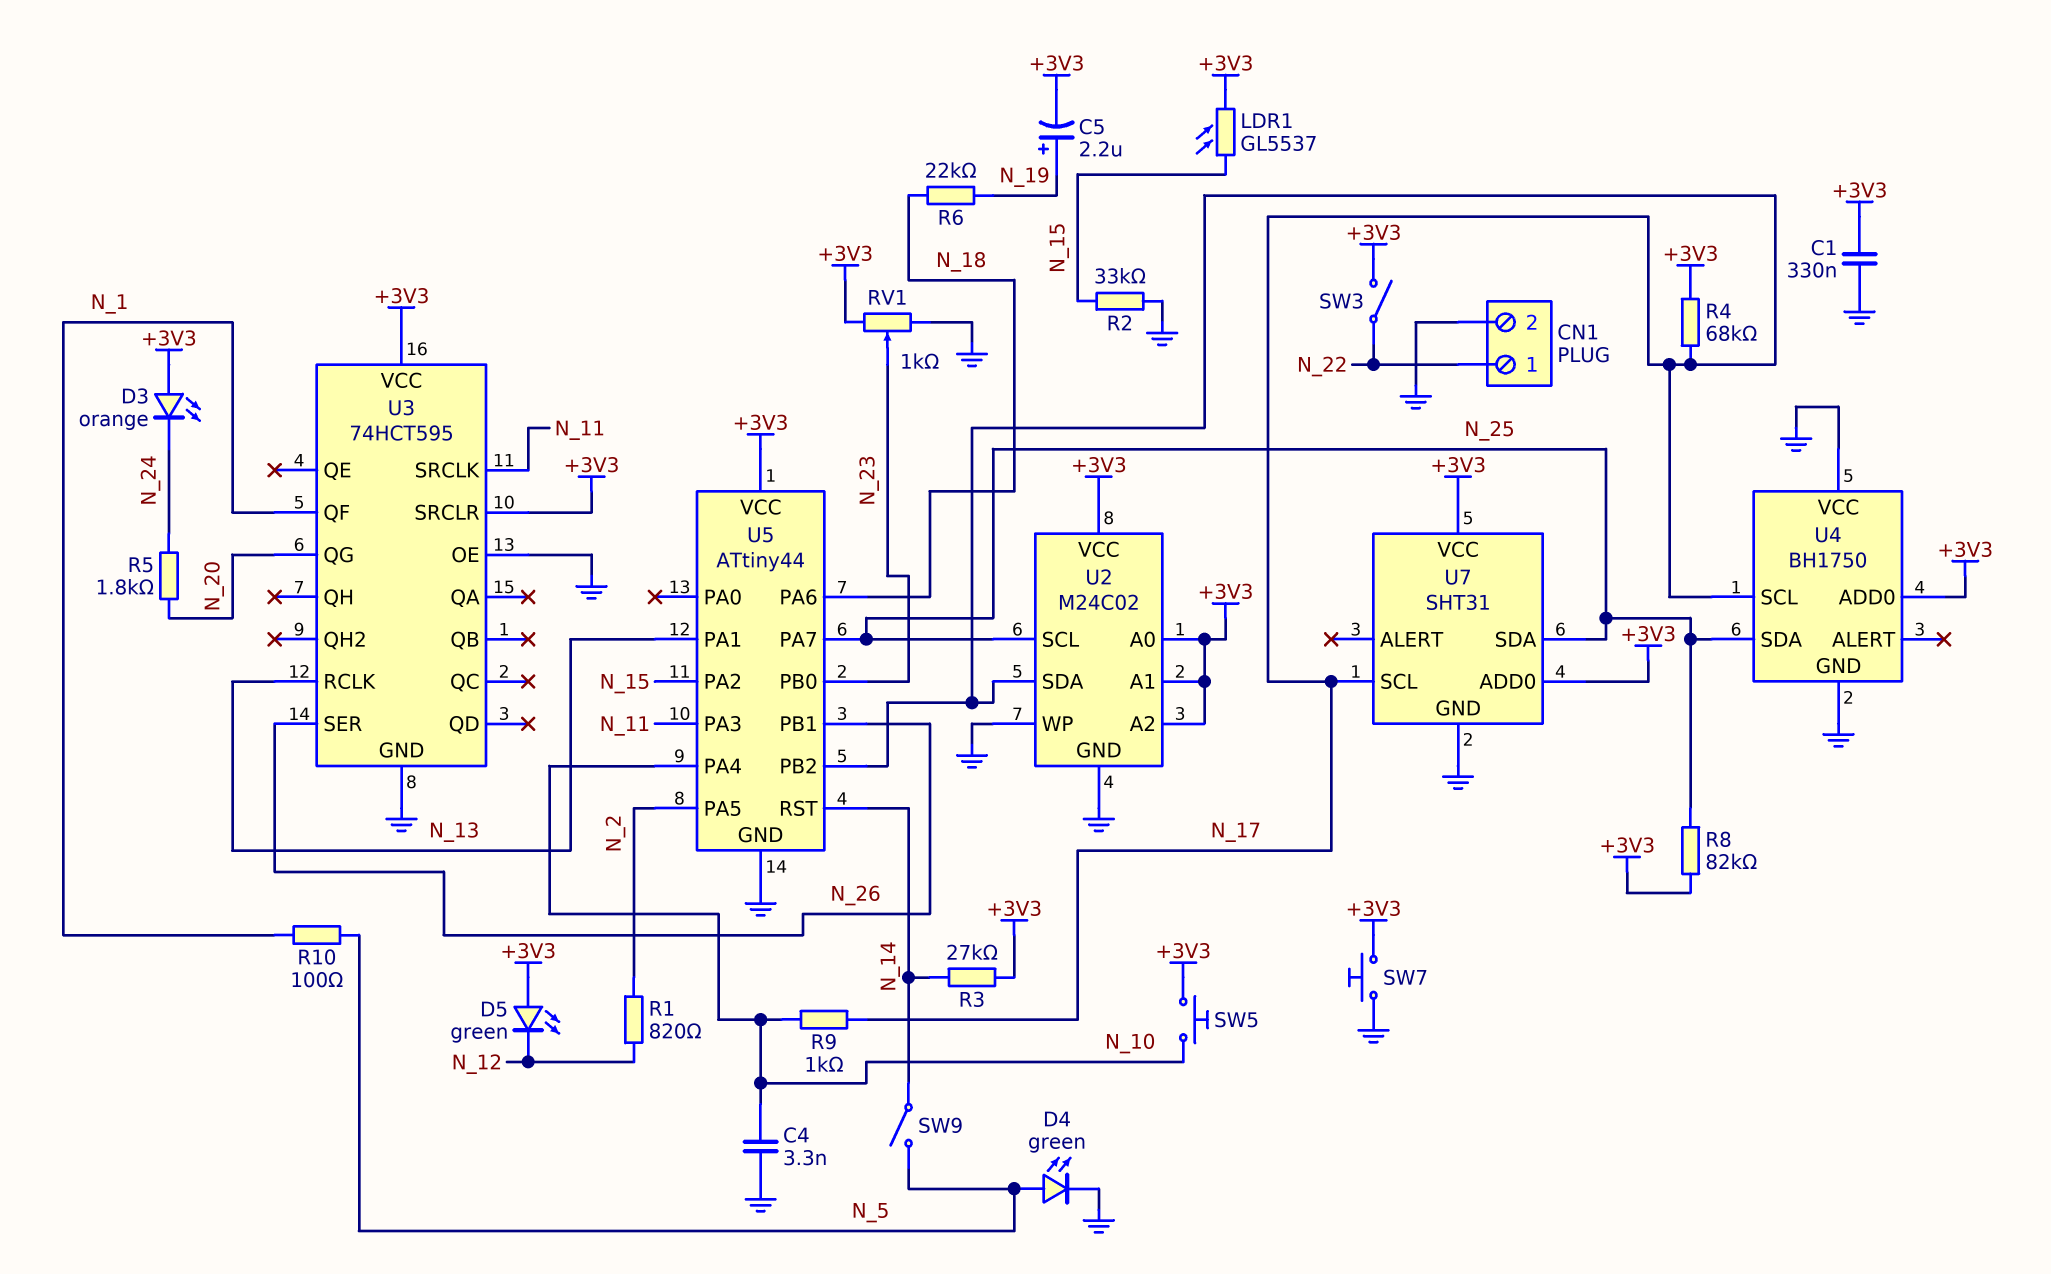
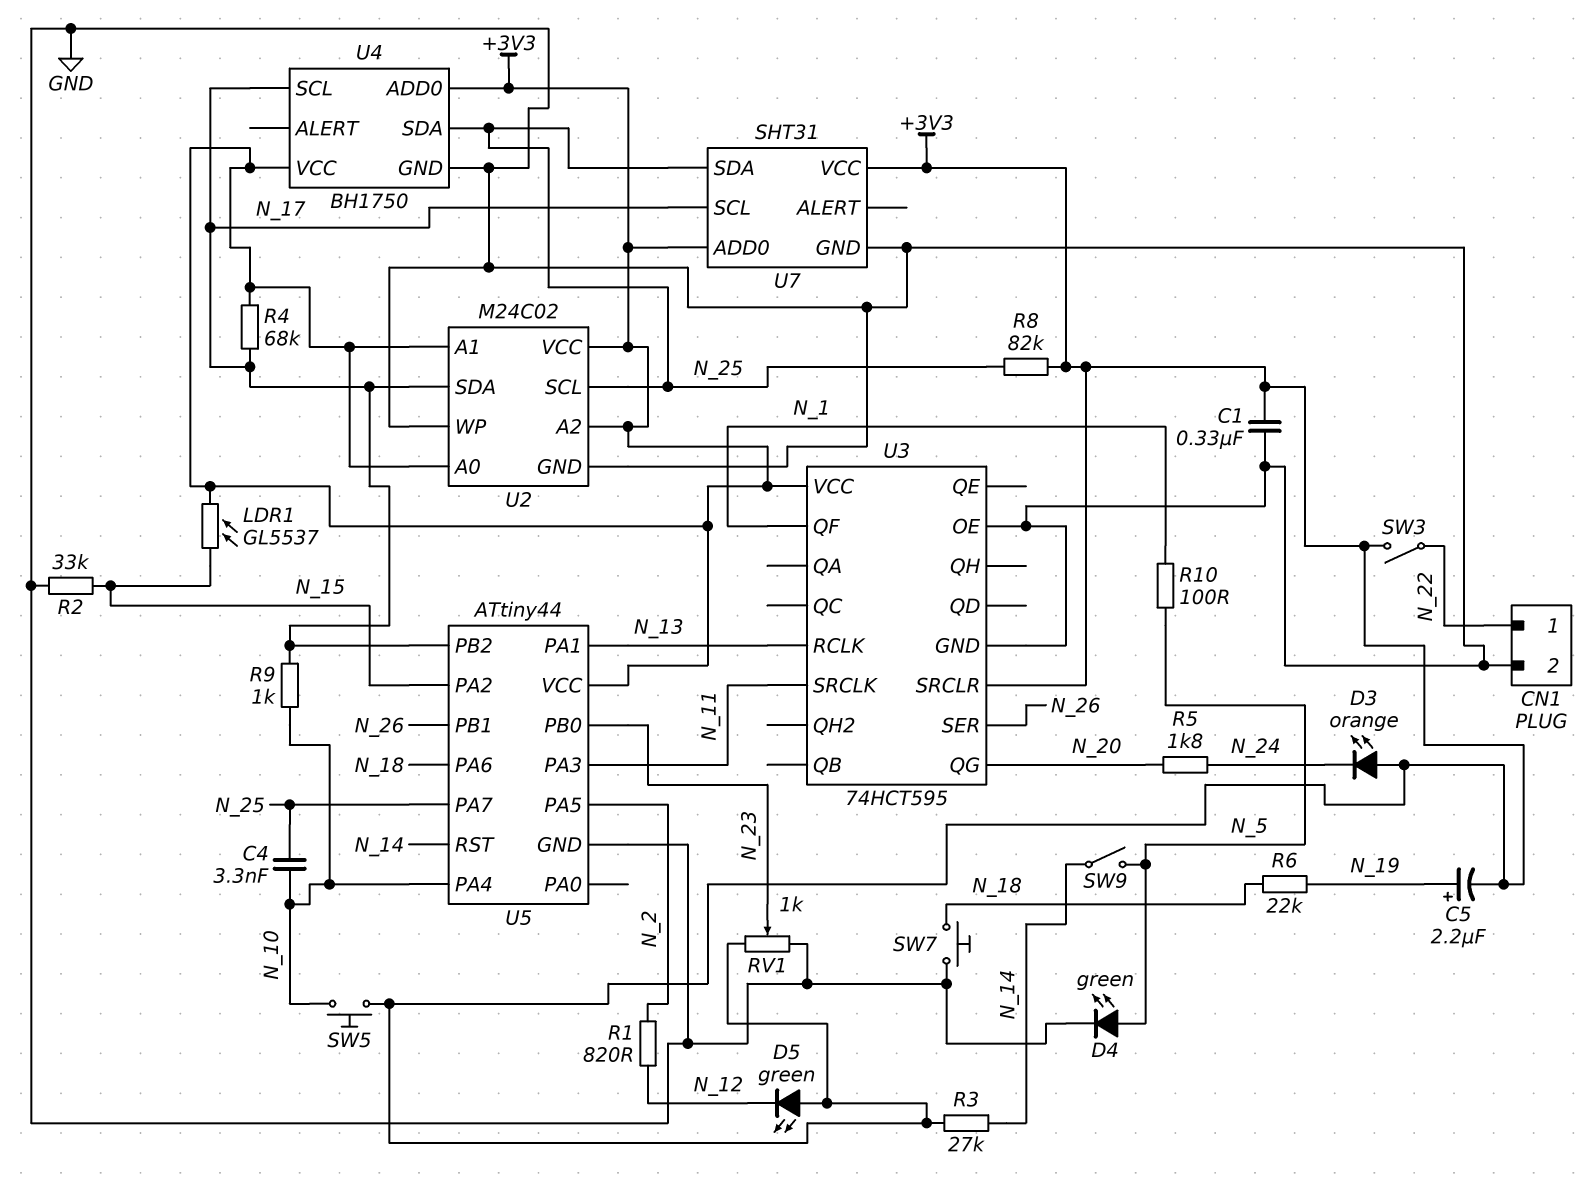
C4: 3.3nF (GND, N_10) -> 3.3nF (N_10, N_25)
SW7: button (+3V3, GND) -> button (GND, N_18)
U4 pin VCC: GND -> +3V3

